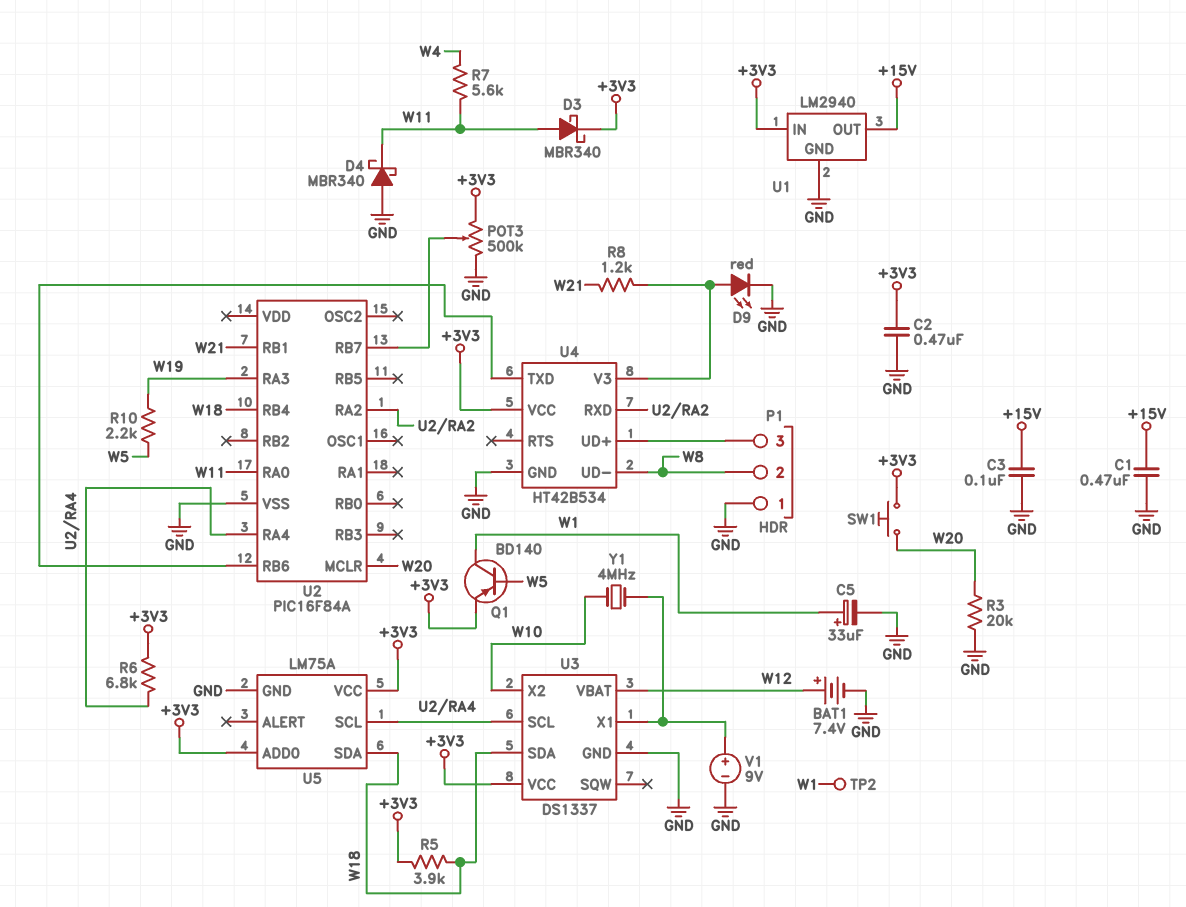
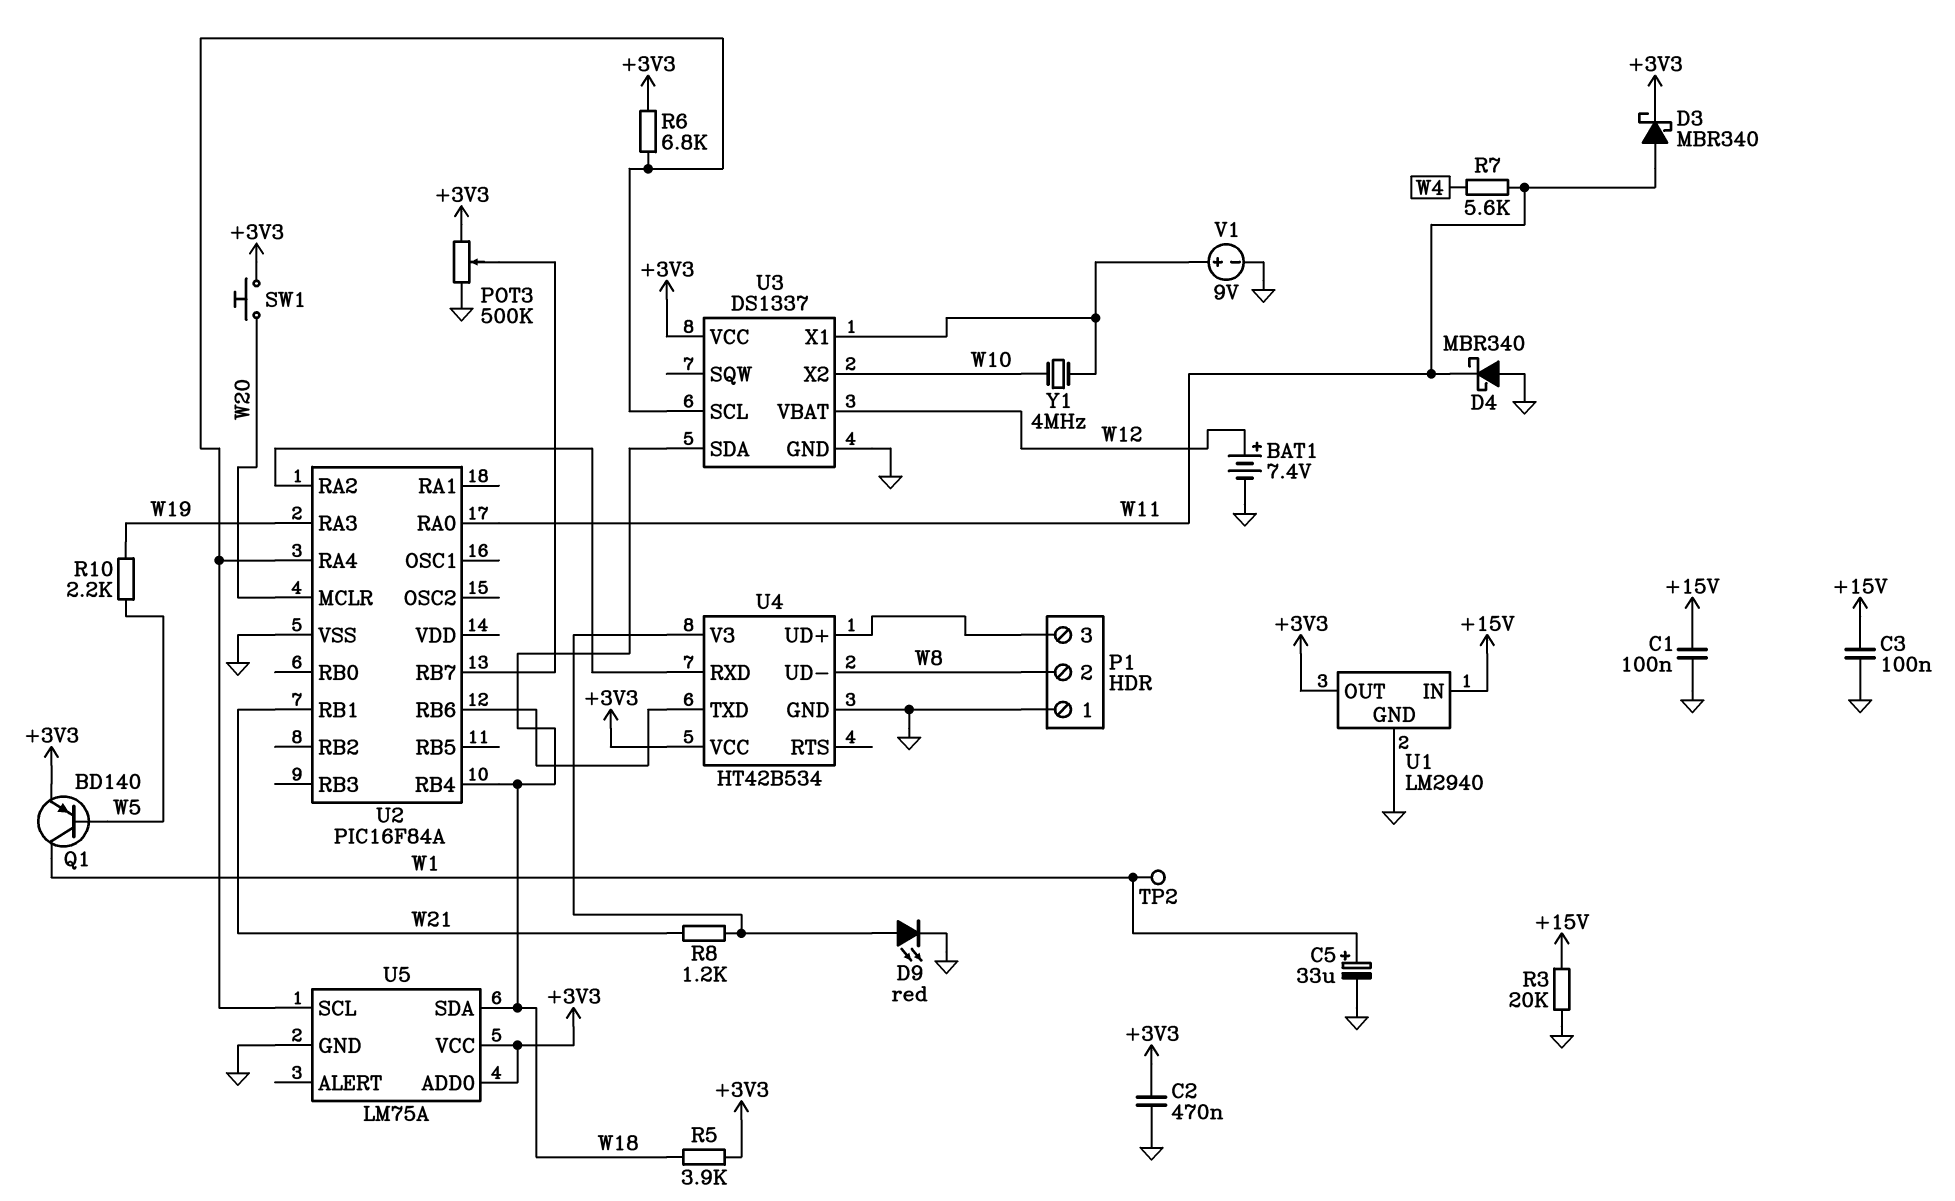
C1: 470nF (+15V, GND) -> 100nF (+15V, GND)
R3: 20k (GND, W20) -> 20k (+15V, GND)
U1 pin IN: +3V3 -> +15V
U1 pin OUT: +15V -> +3V3

